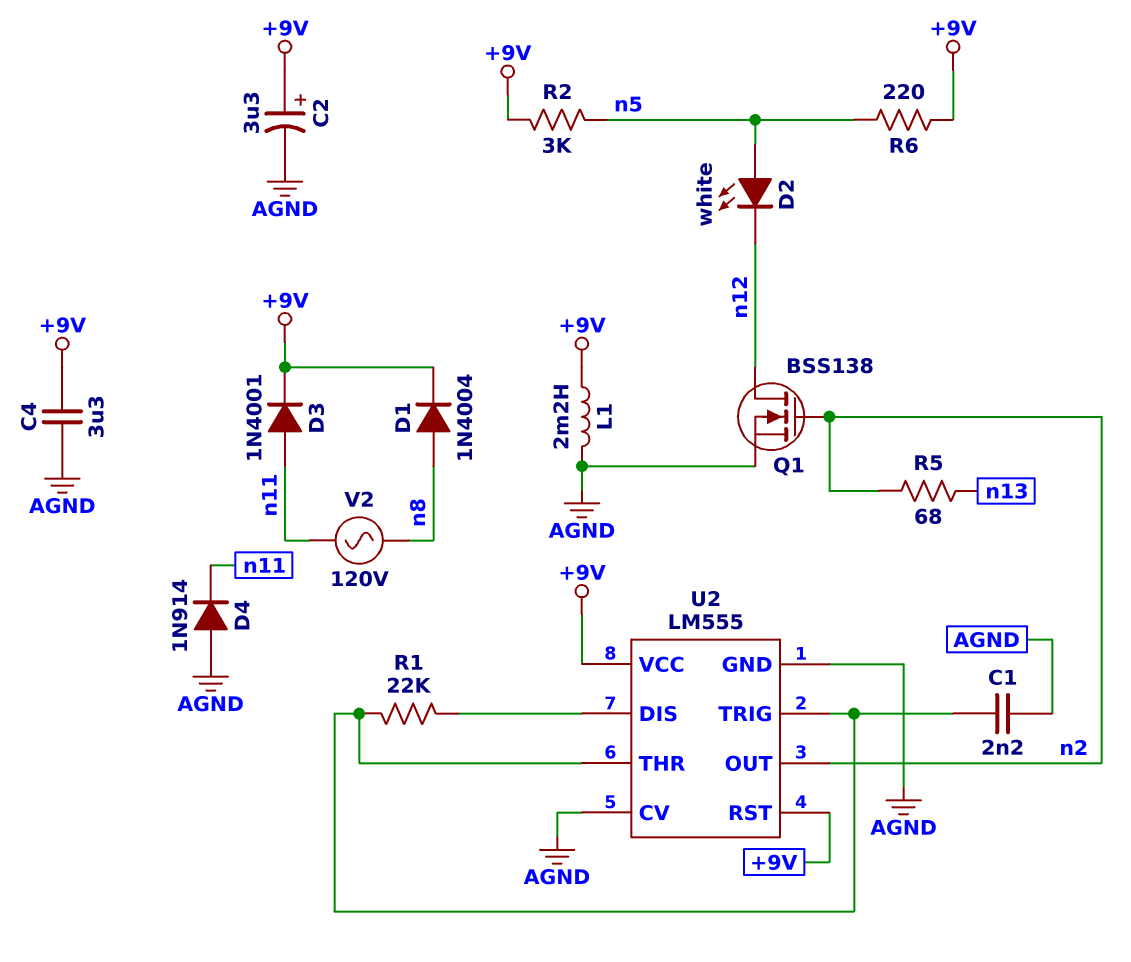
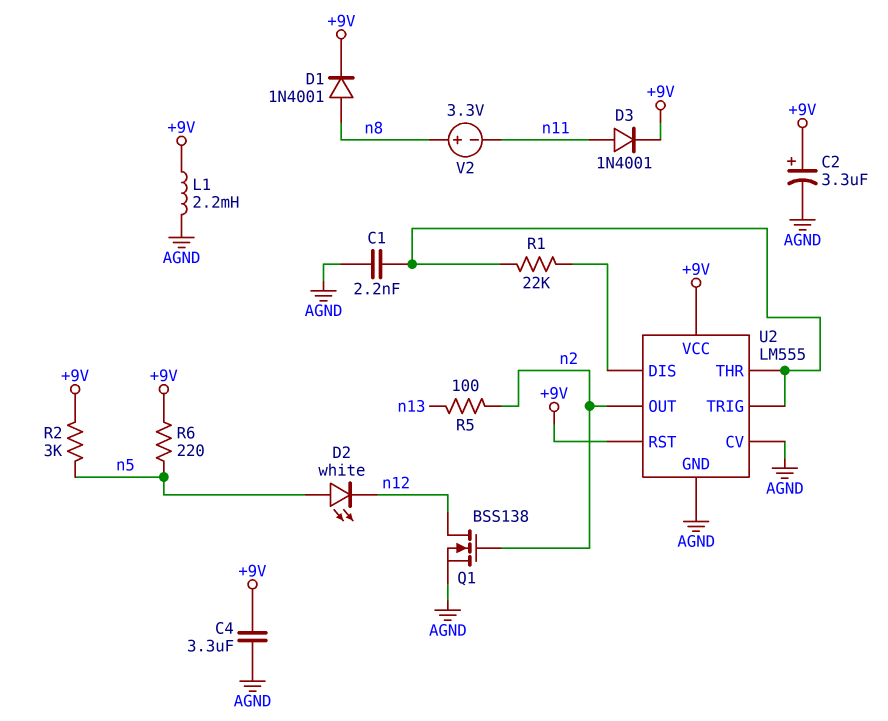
D1: diode 1N4004 (A n8, K +9V) -> diode 1N4001 (A n8, K +9V)
D4: diode 1N914 (A AGND, K n11) -> none
R5: 68 (n2, n13) -> 100 (n2, n13)
V2: AC 120V (n8, n11) -> 3.3V (plus n8, minus n11)

